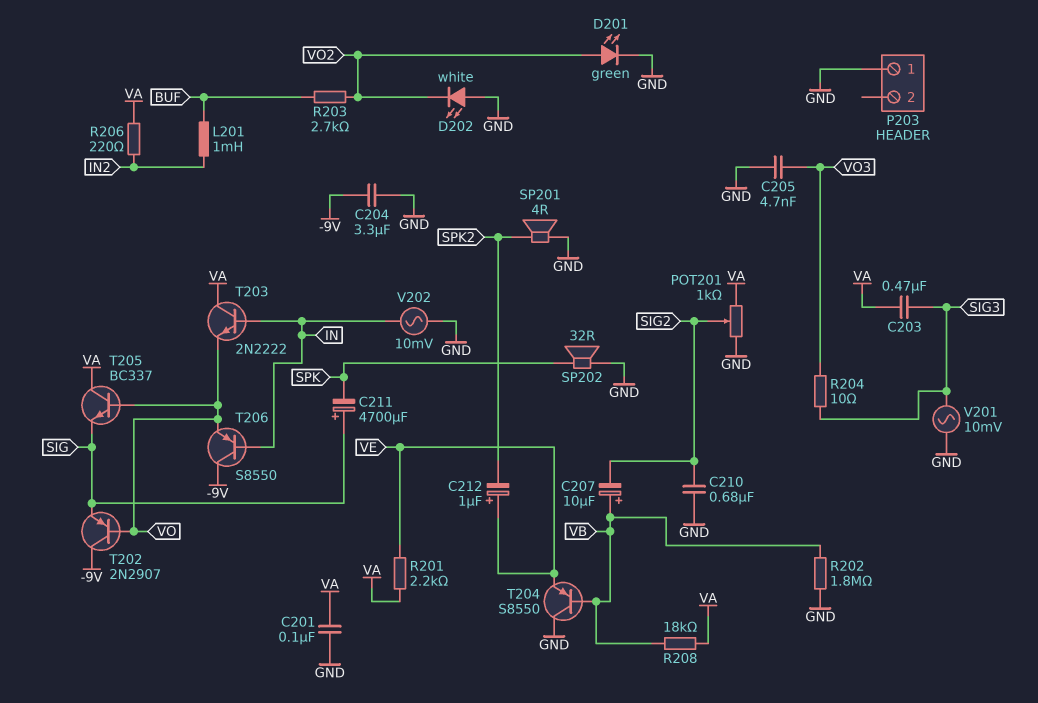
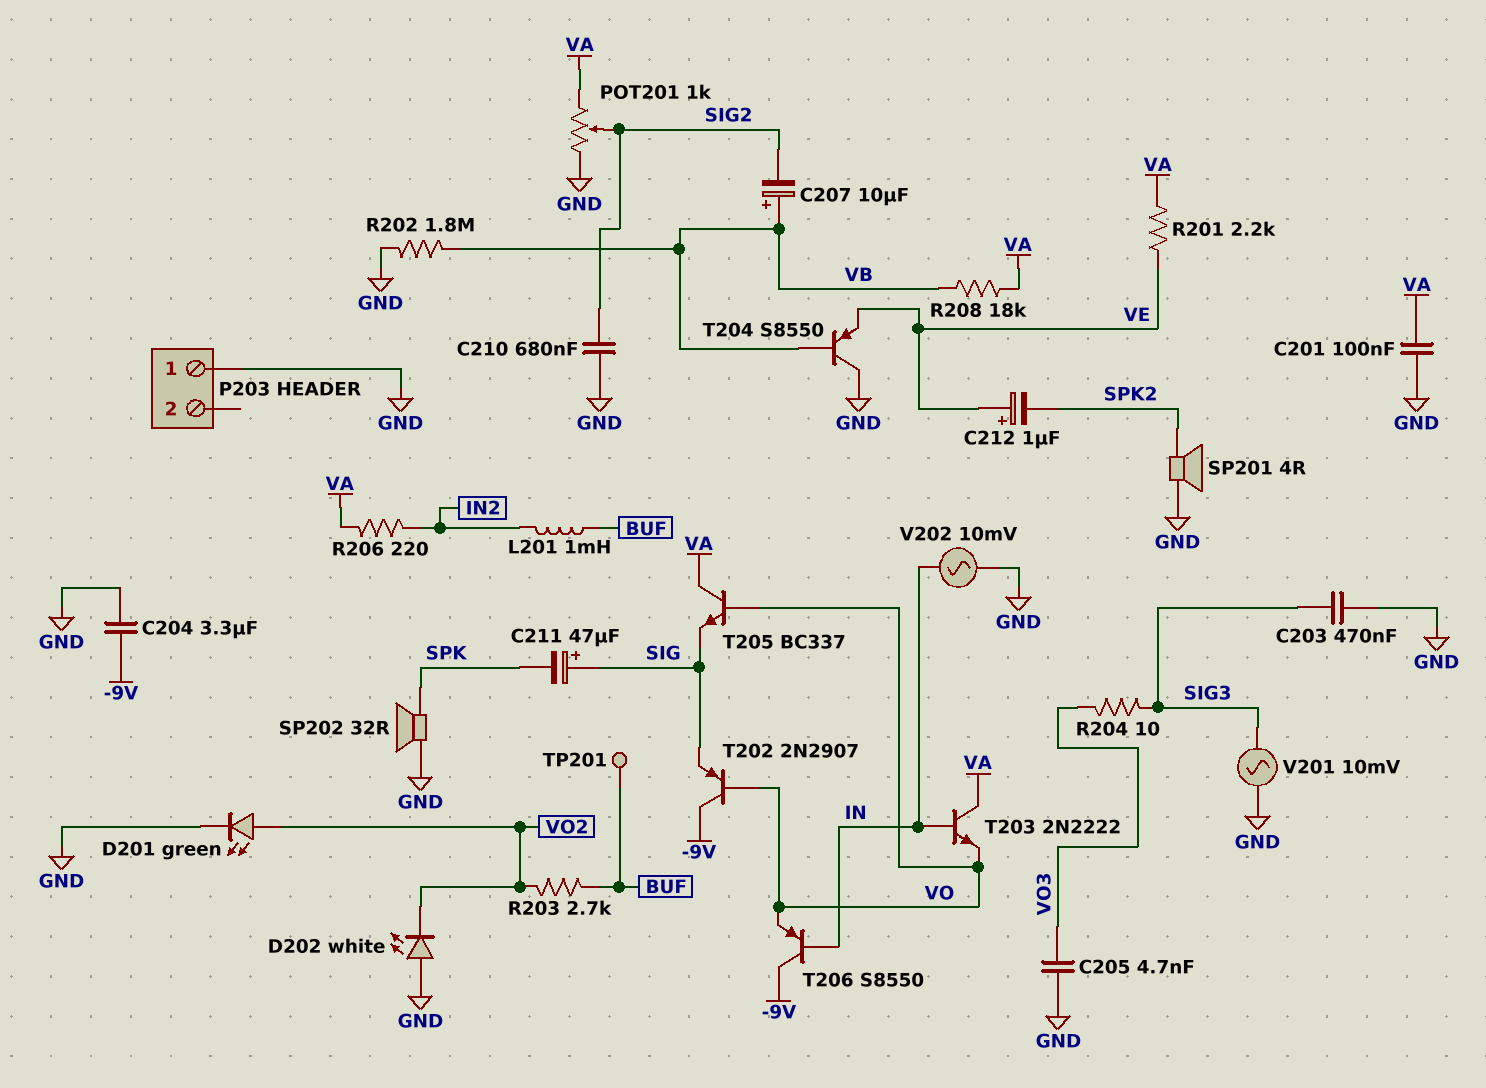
C203: 470nF (SIG3, VA) -> 470nF (GND, SIG3)
C211: 4700uF (plus SIG, minus SPK) -> 47uF (plus SIG, minus SPK)
TP201: none -> test point (BUF)

